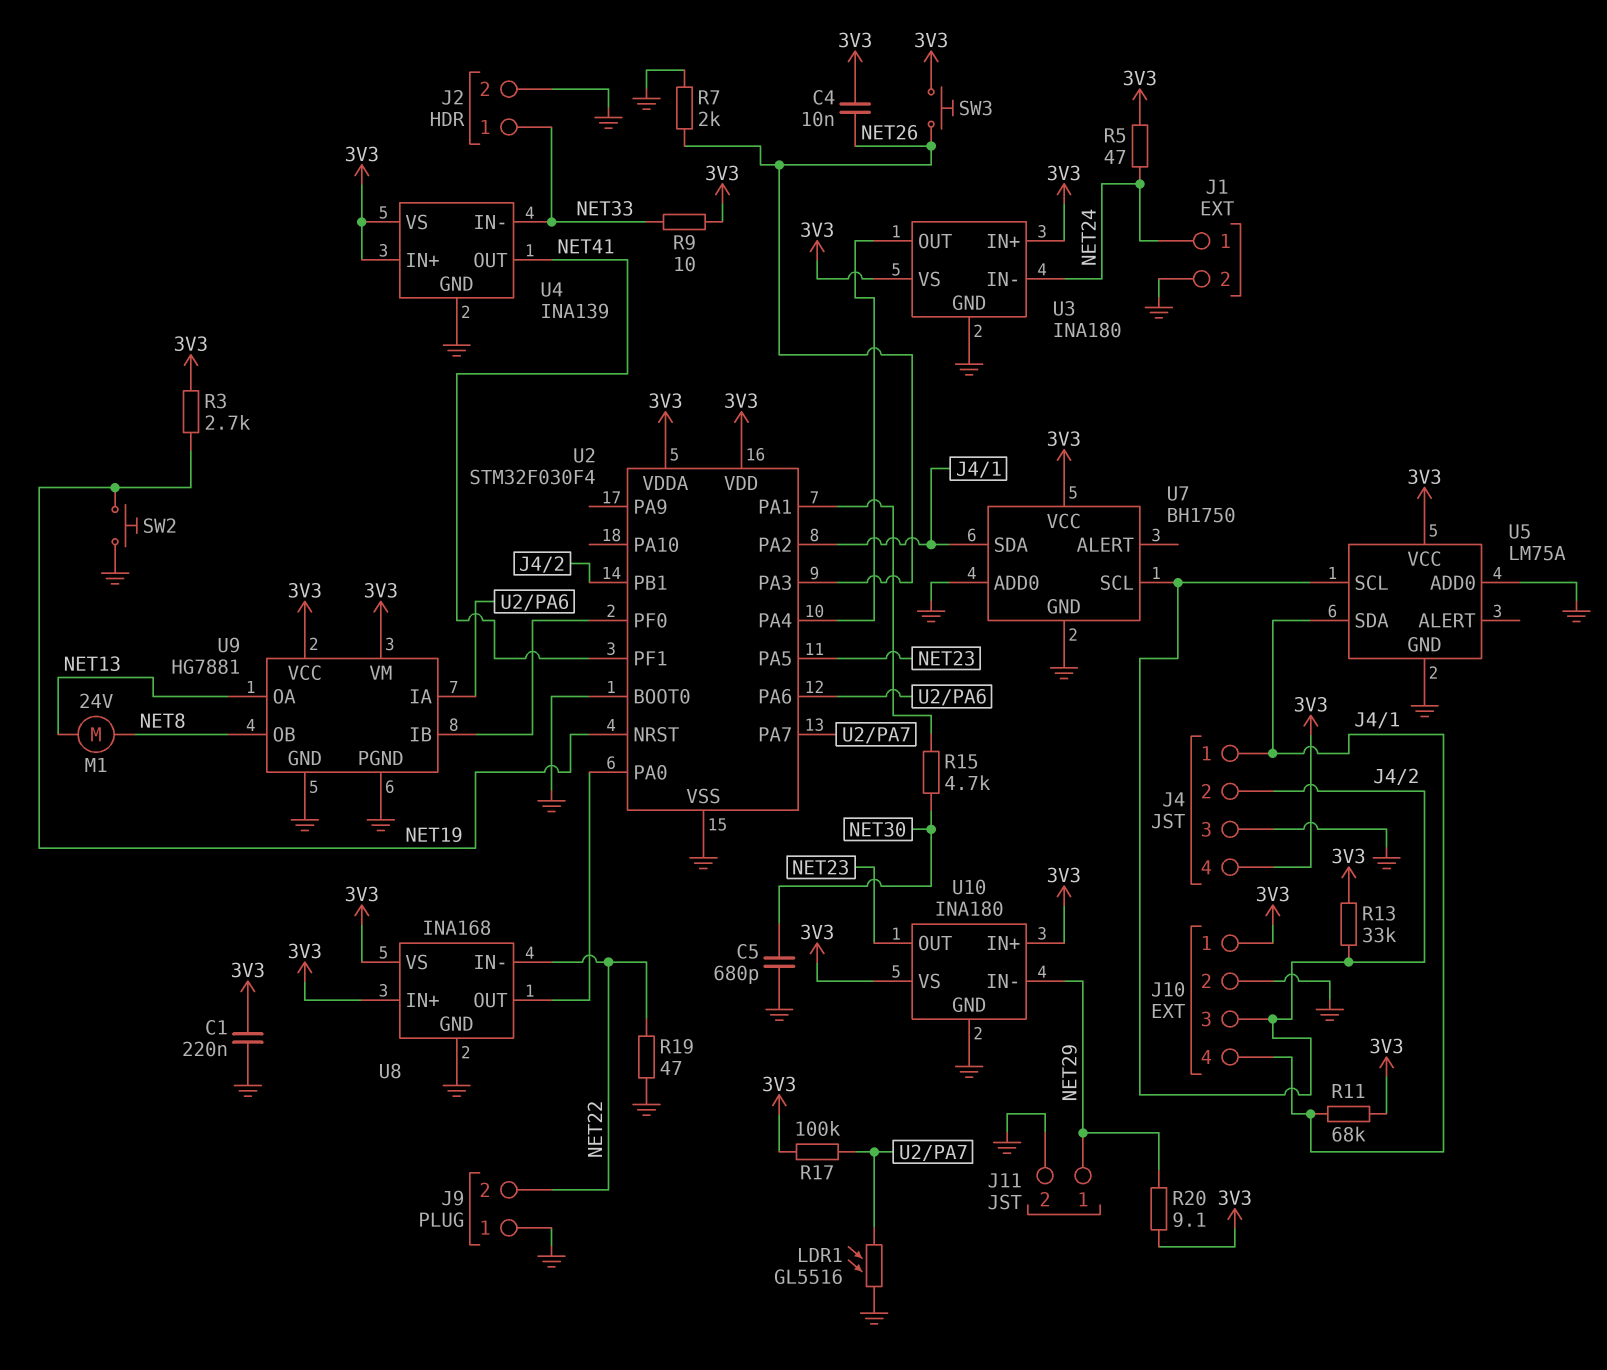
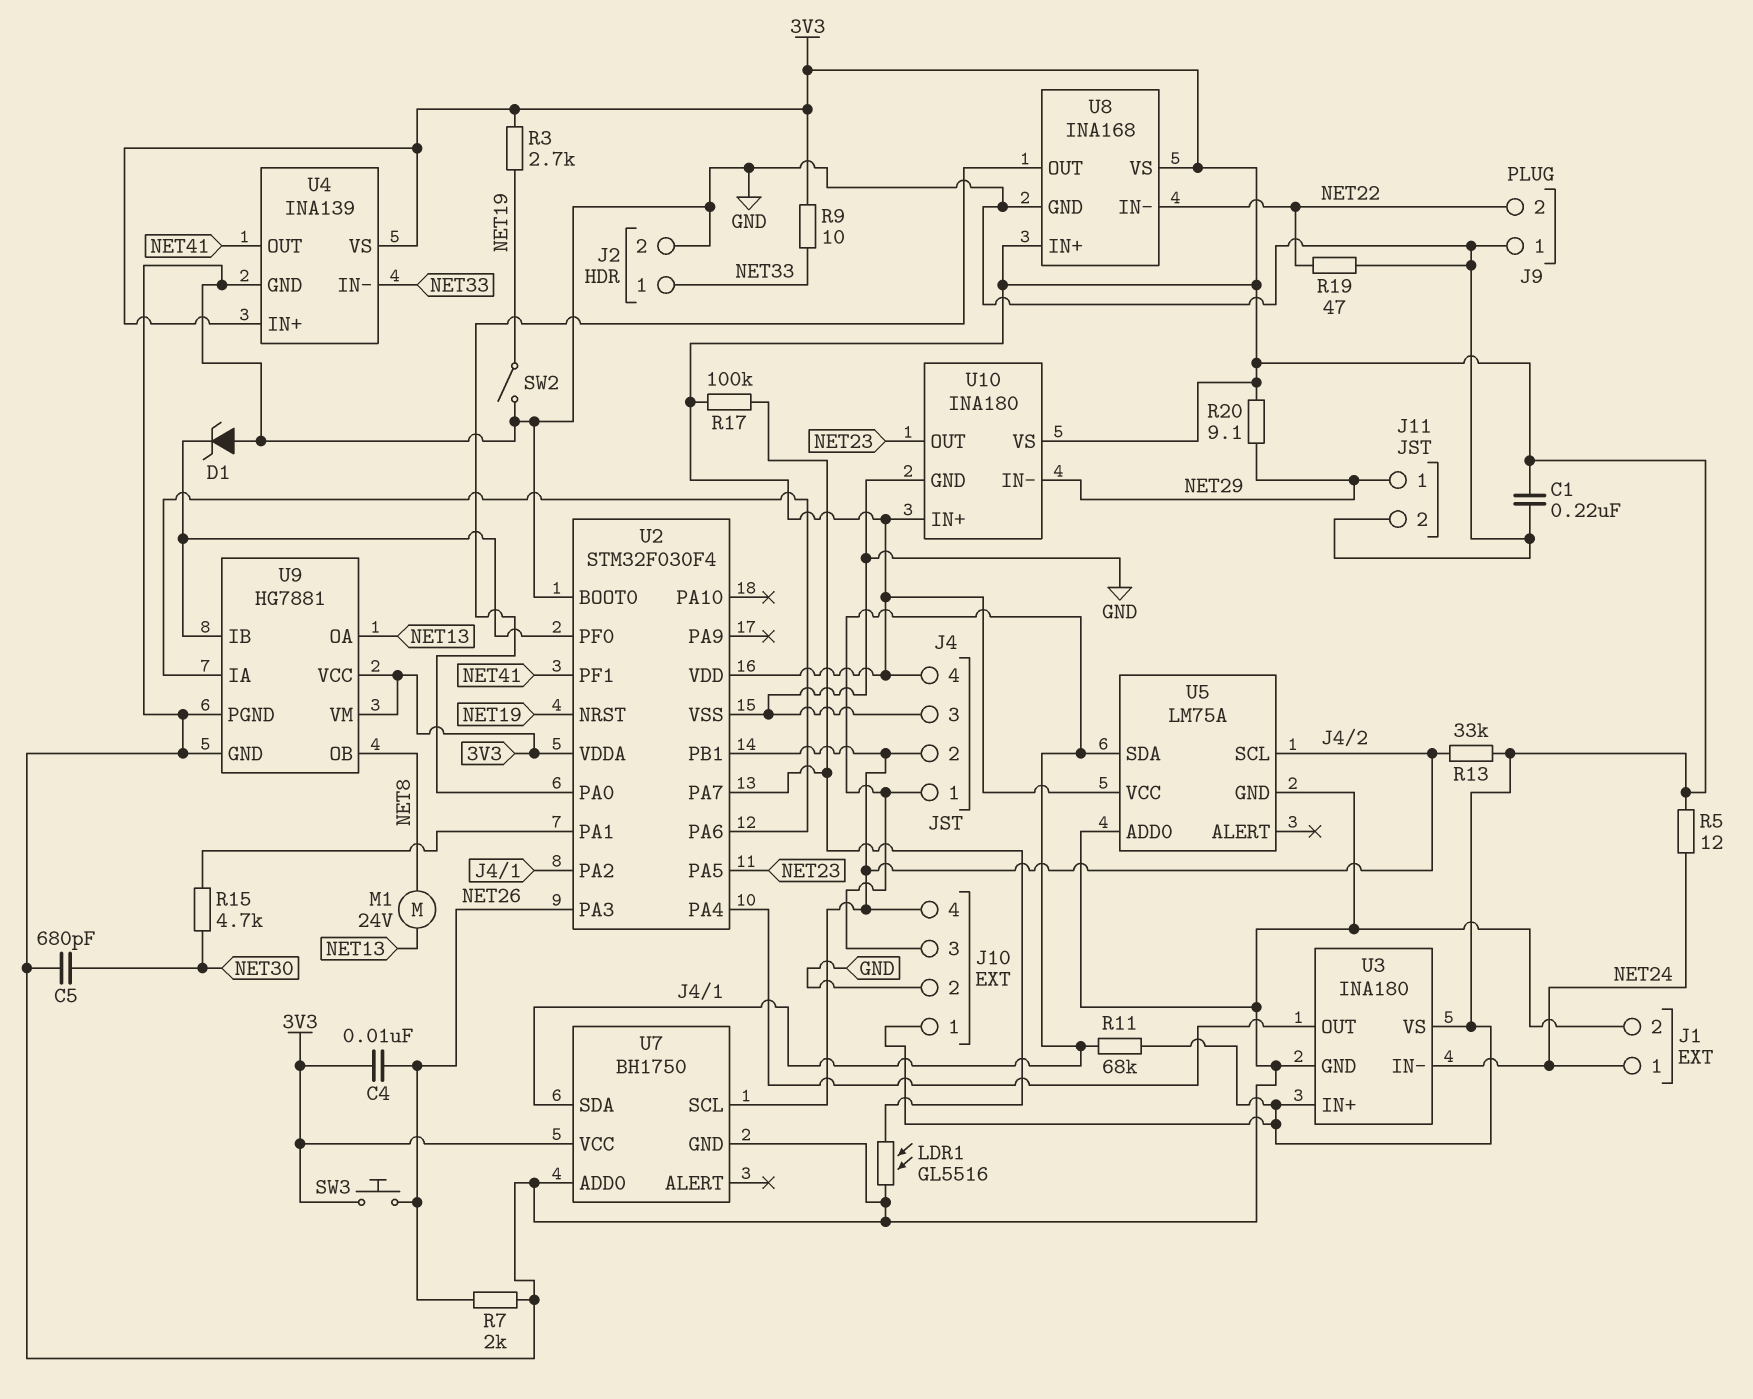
D1: none -> zener (A GND, K U2/PF0)
J10 pin 3: J4/2 -> J4/1
J10 pin 4: J4/1 -> J4/2
R5: 47 (3V3, NET24) -> 12 (3V3, NET24)
SW2: button (GND, NET19) -> switch (GND, NET19)

